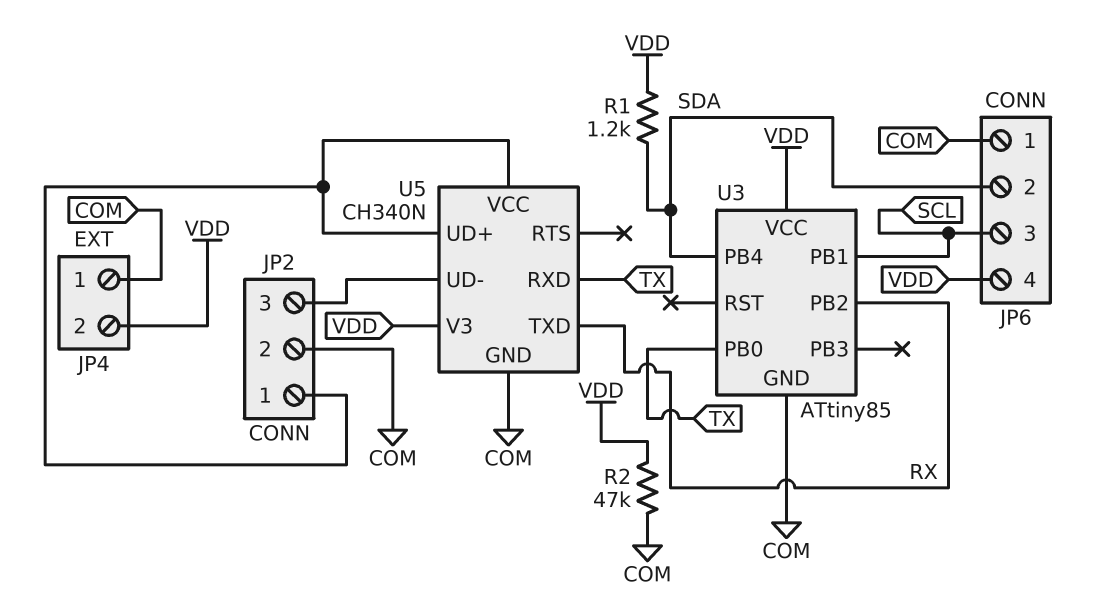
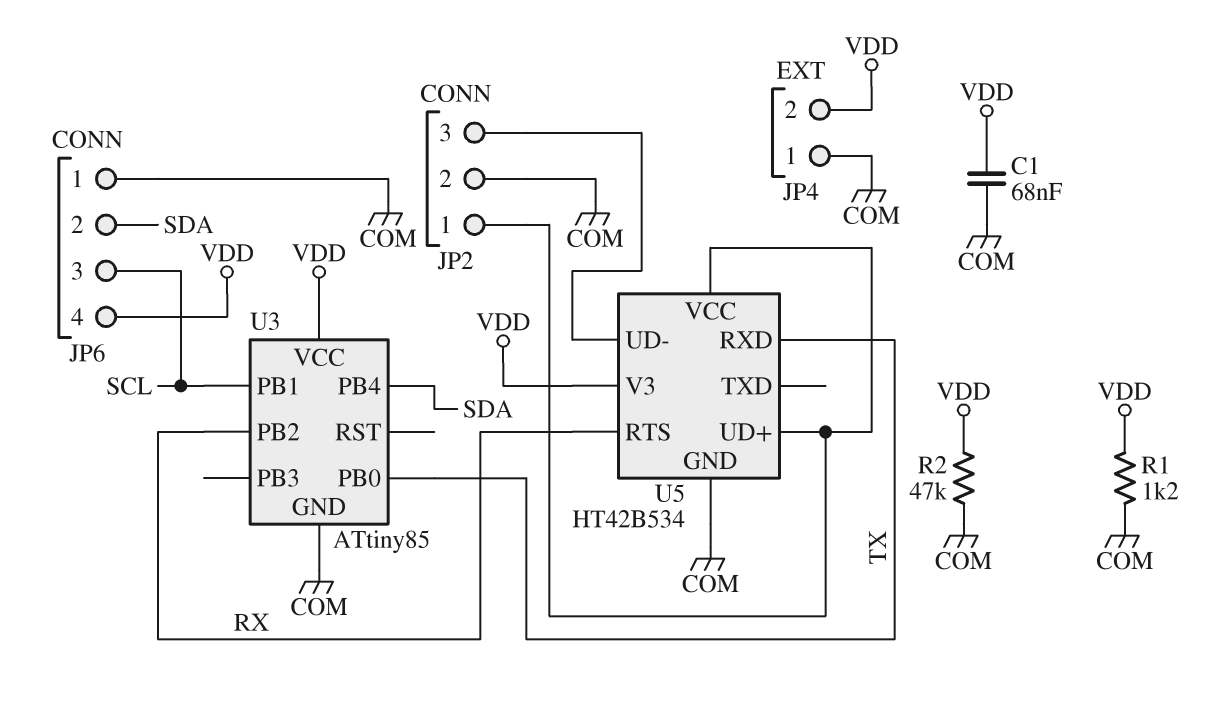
C1: none -> 68nF (COM, VDD)
R1: 1.2k (SDA, VDD) -> 1.2k (COM, VDD)
U5: CH340N -> HT42B534
U5 pin RTS: none -> RX
U5 pin TXD: RX -> none

